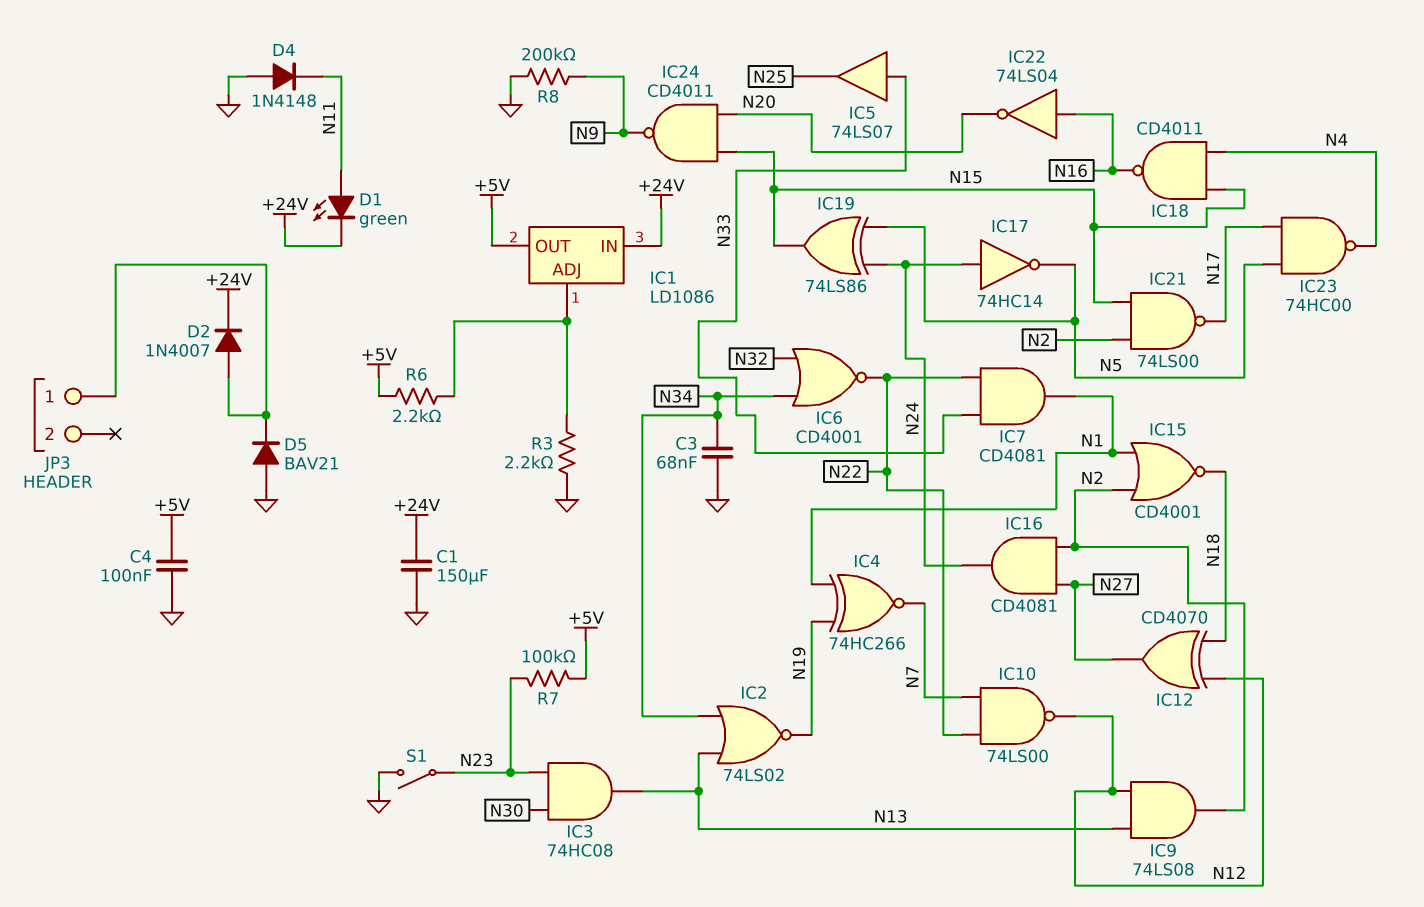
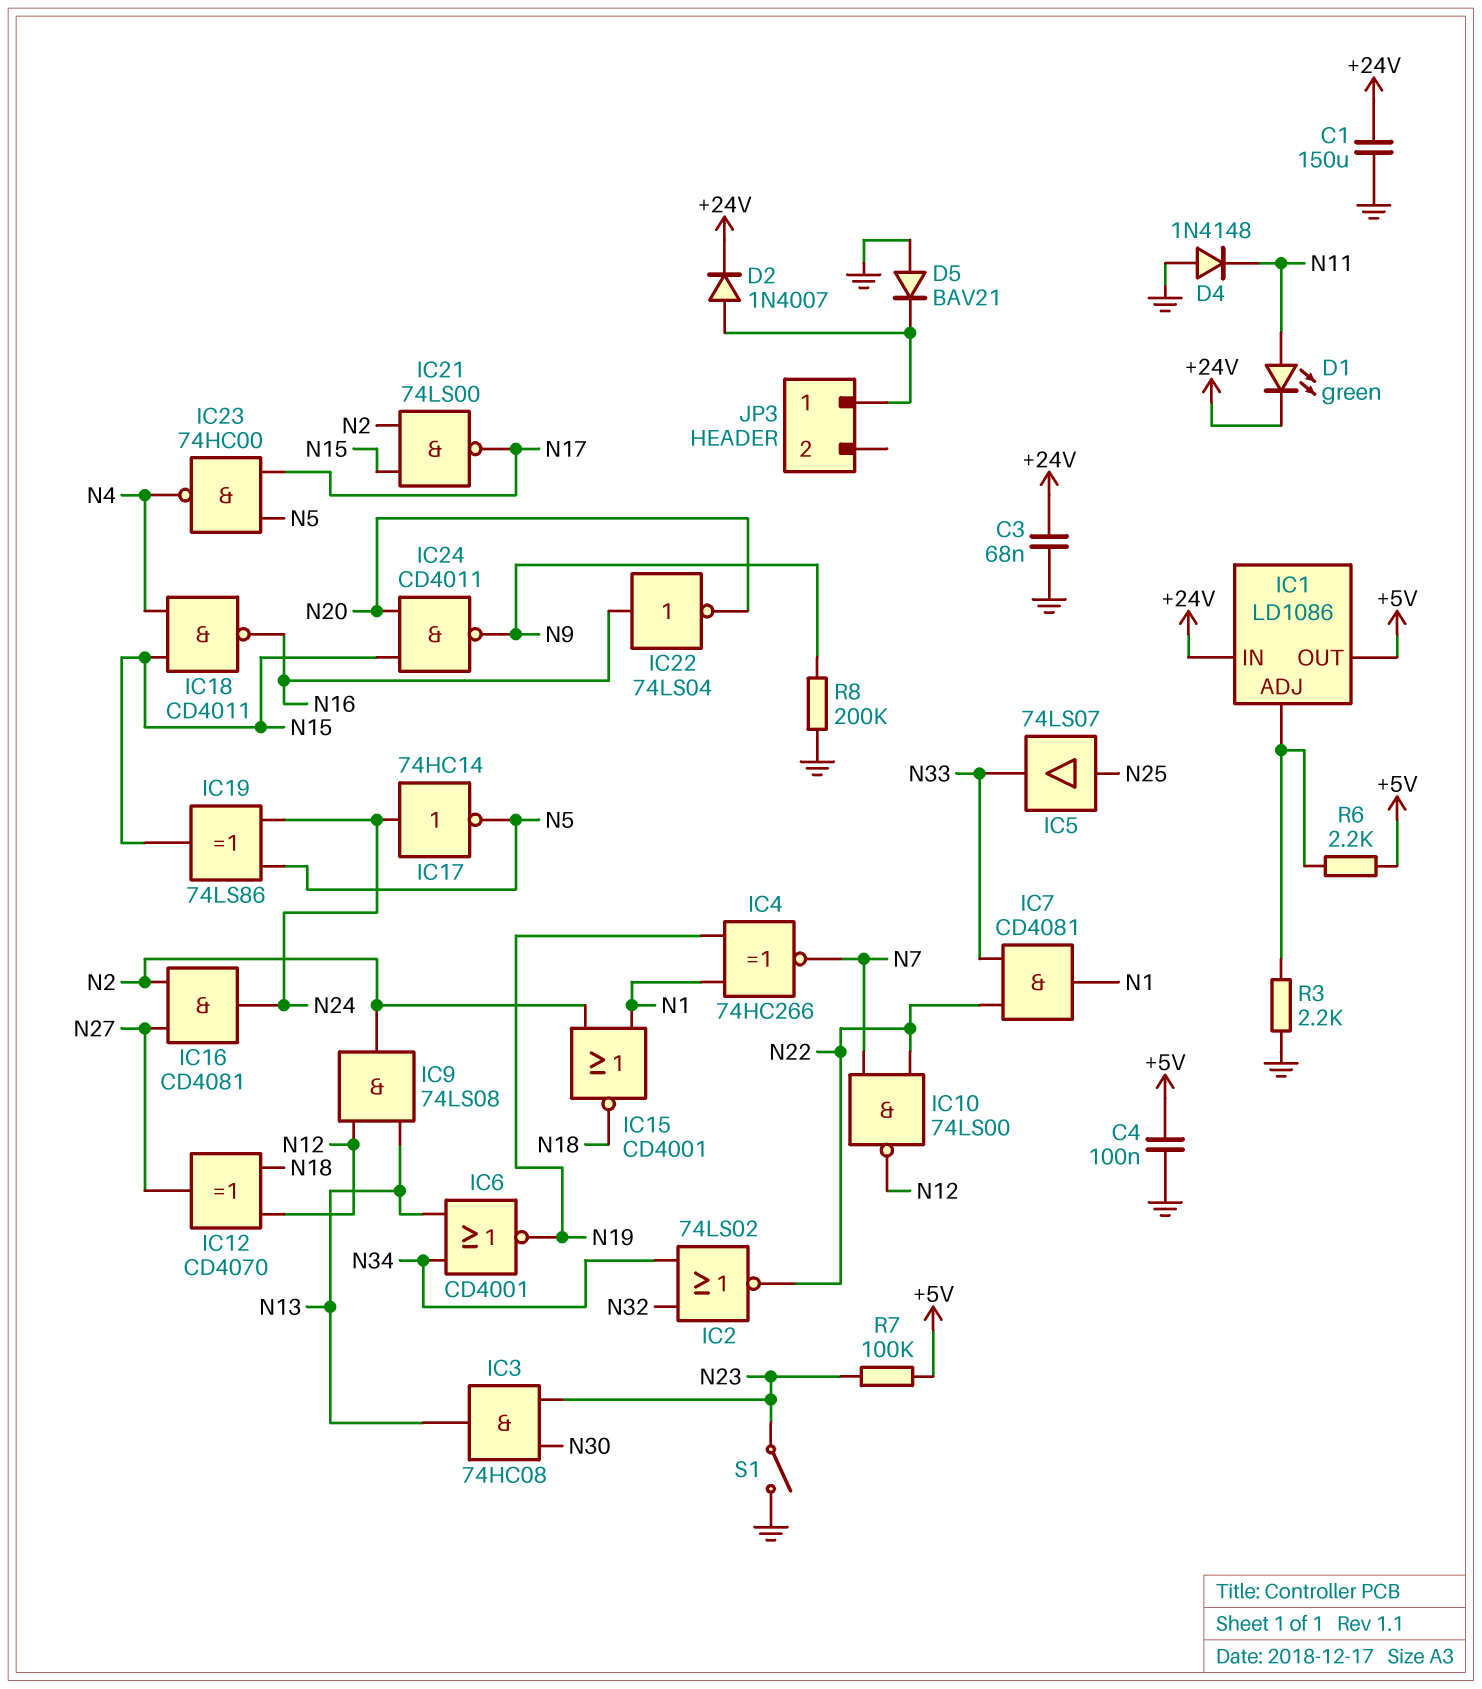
C3: 68nF (GND, N34) -> 68nF (+24V, GND)
IC2: NOR 74LS02 (in N13, in N34, out N19) -> NOR 74LS02 (in N32, in N34, out N22)
IC5: buffer 74LS07 (in N33, out N25) -> buffer 74LS07 (in N25, out N33)
IC6: NOR CD4001 (in N32, in N34, out N22) -> NOR CD4001 (in N13, in N34, out N19)

